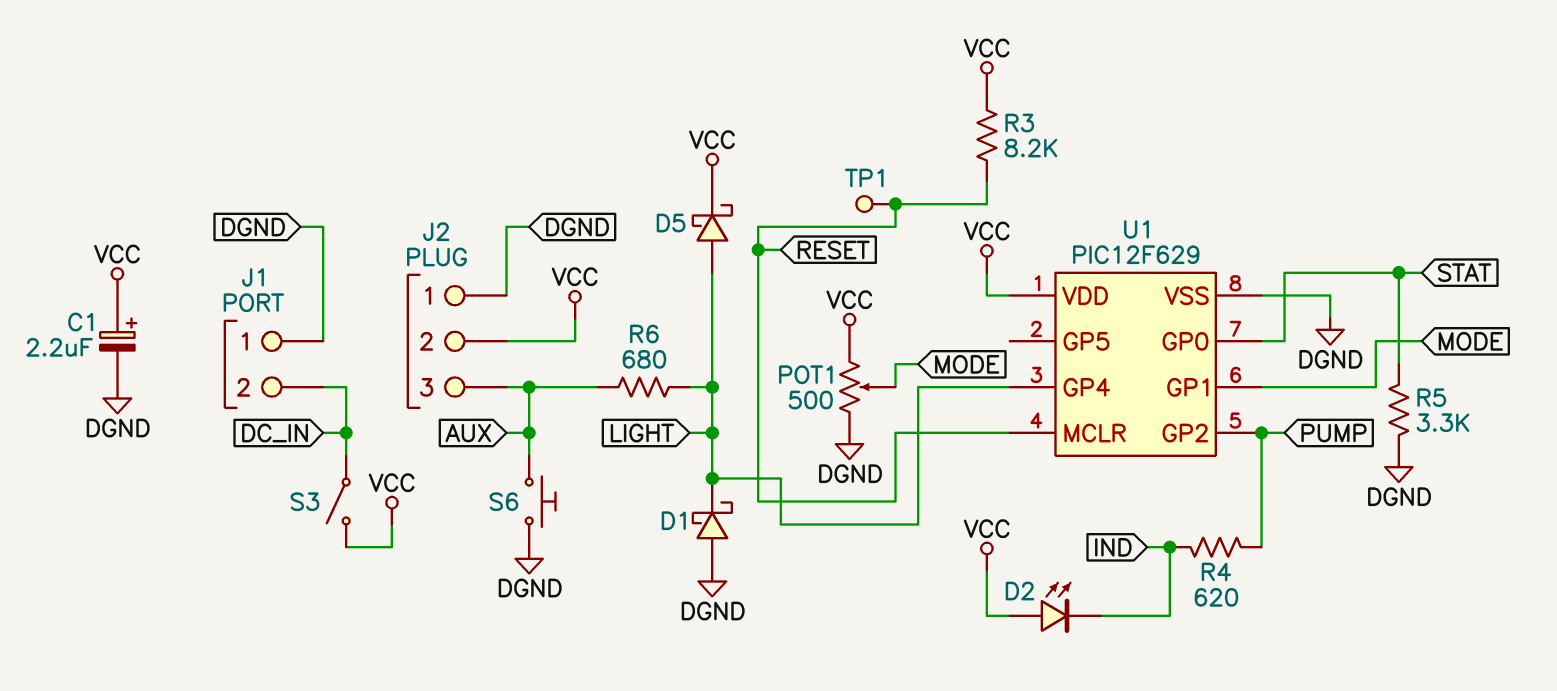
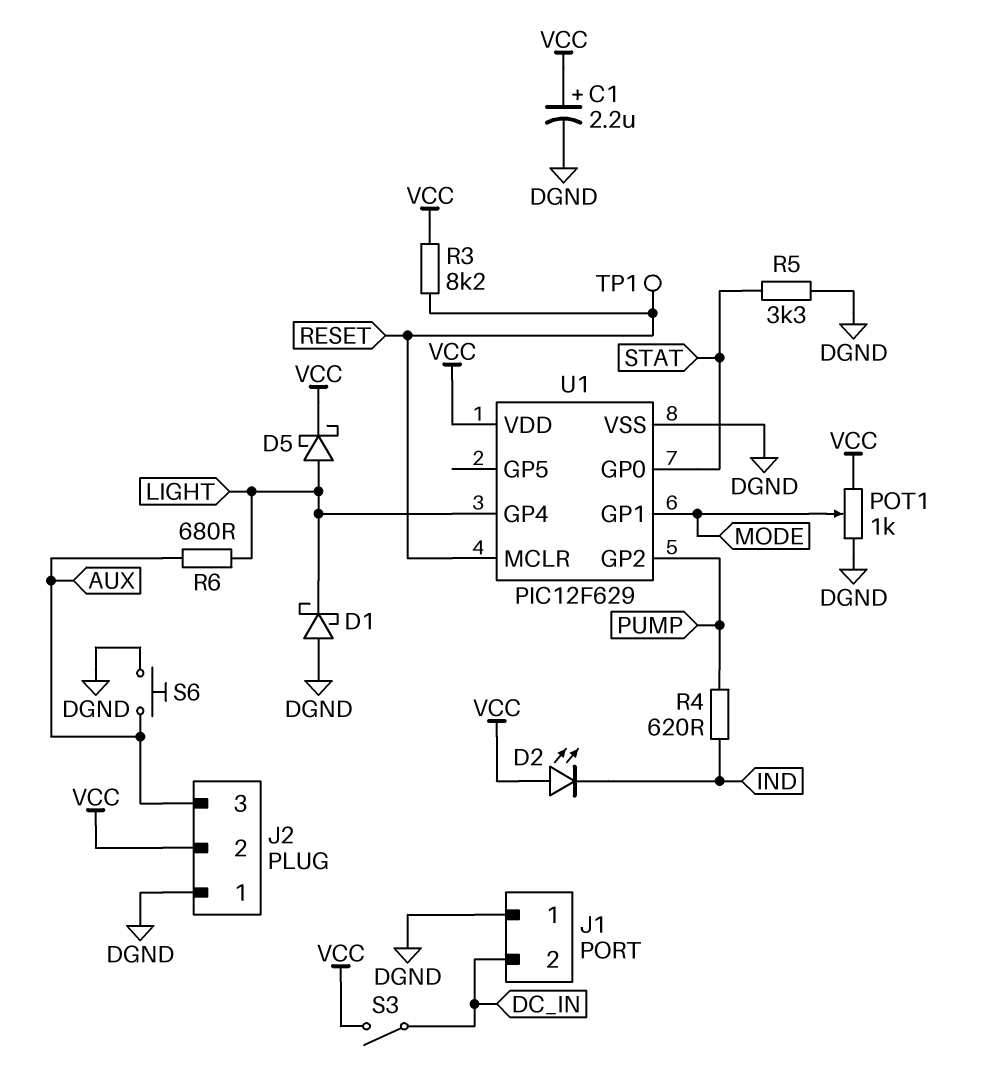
POT1: 500 (DGND, VCC, wiper MODE) -> 1k (DGND, VCC, wiper MODE)

